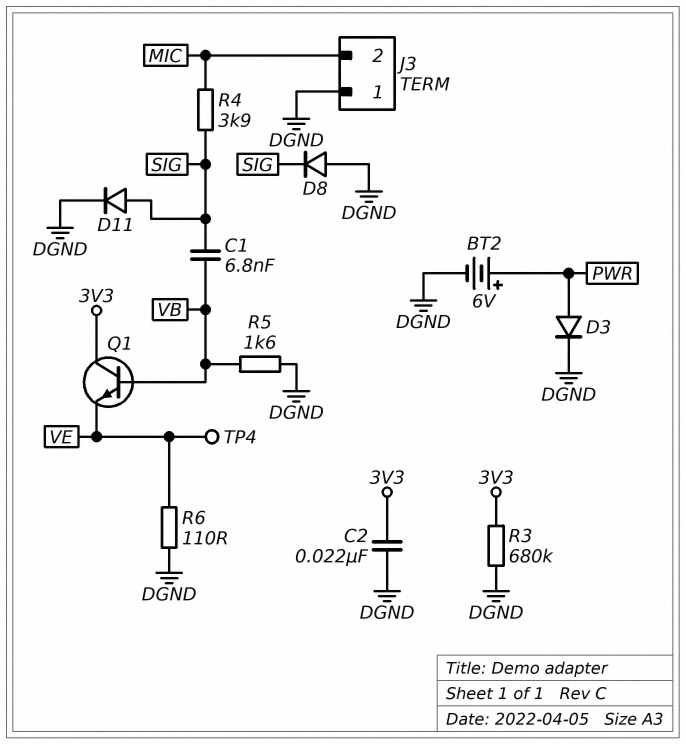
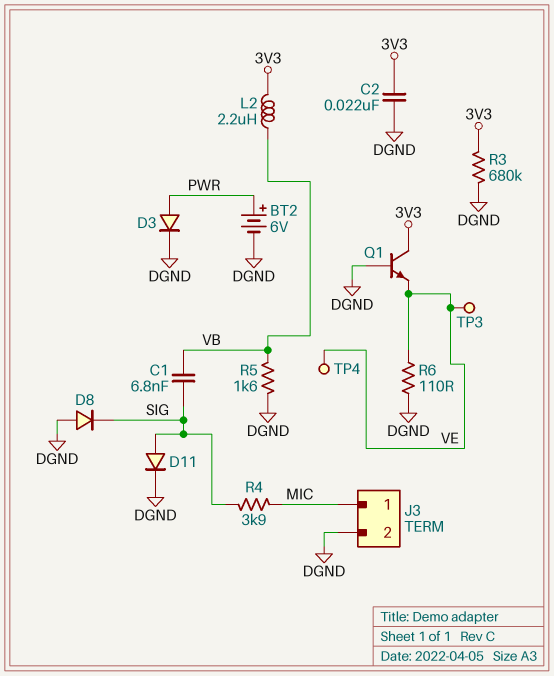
J3 pin 1: DGND -> MIC
J3 pin 2: MIC -> DGND
L2: none -> 2.2uH (3V3, VB)
Q1: NPN (B VB, C 3V3, E VE) -> NPN (B DGND, C 3V3, E VE)
TP3: none -> test point (VE)

